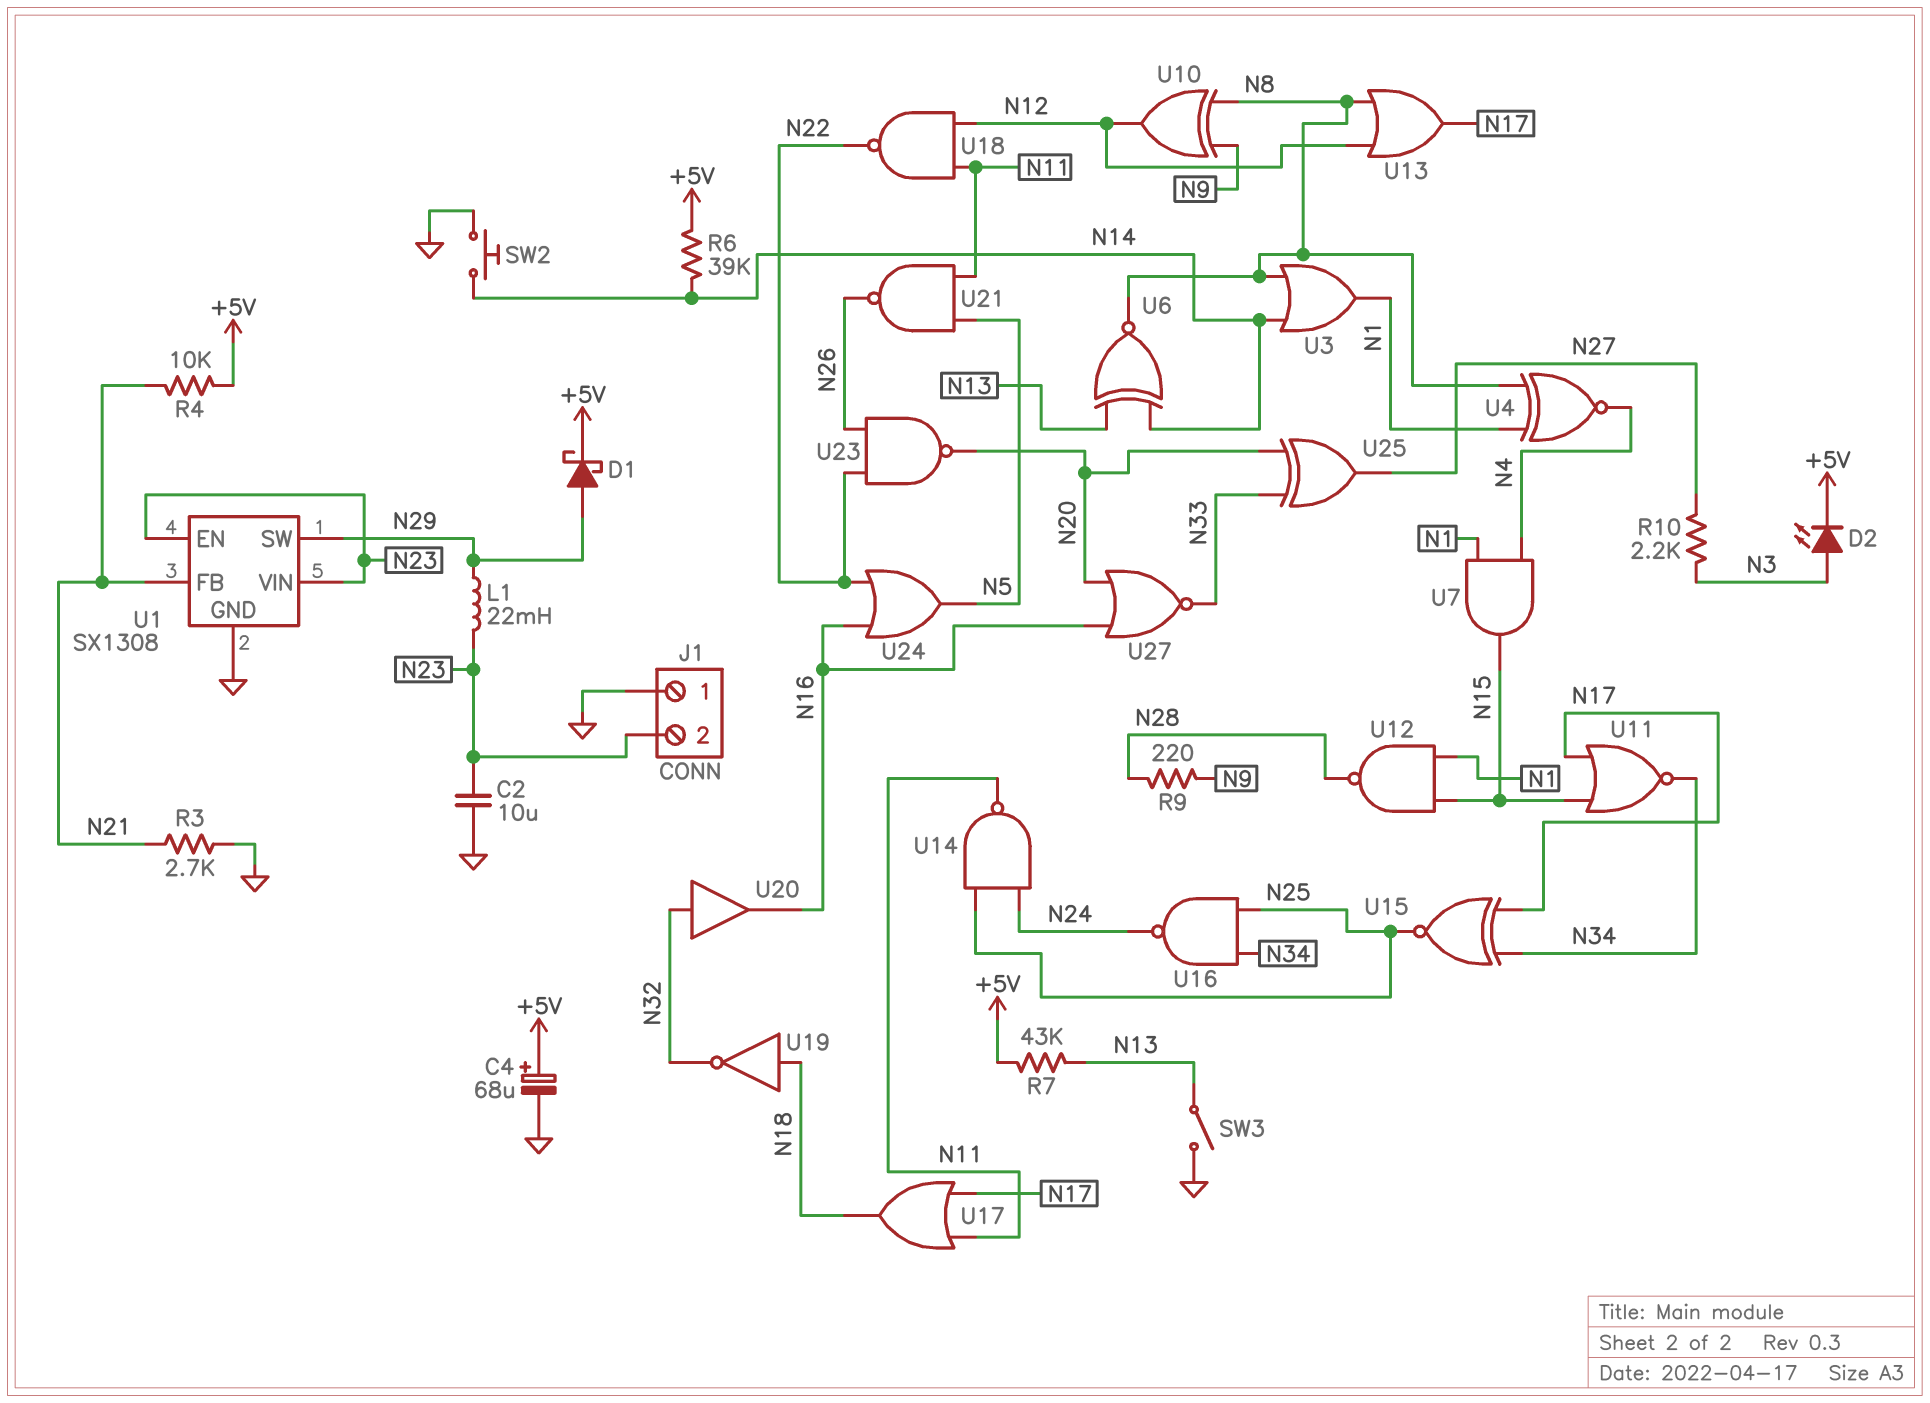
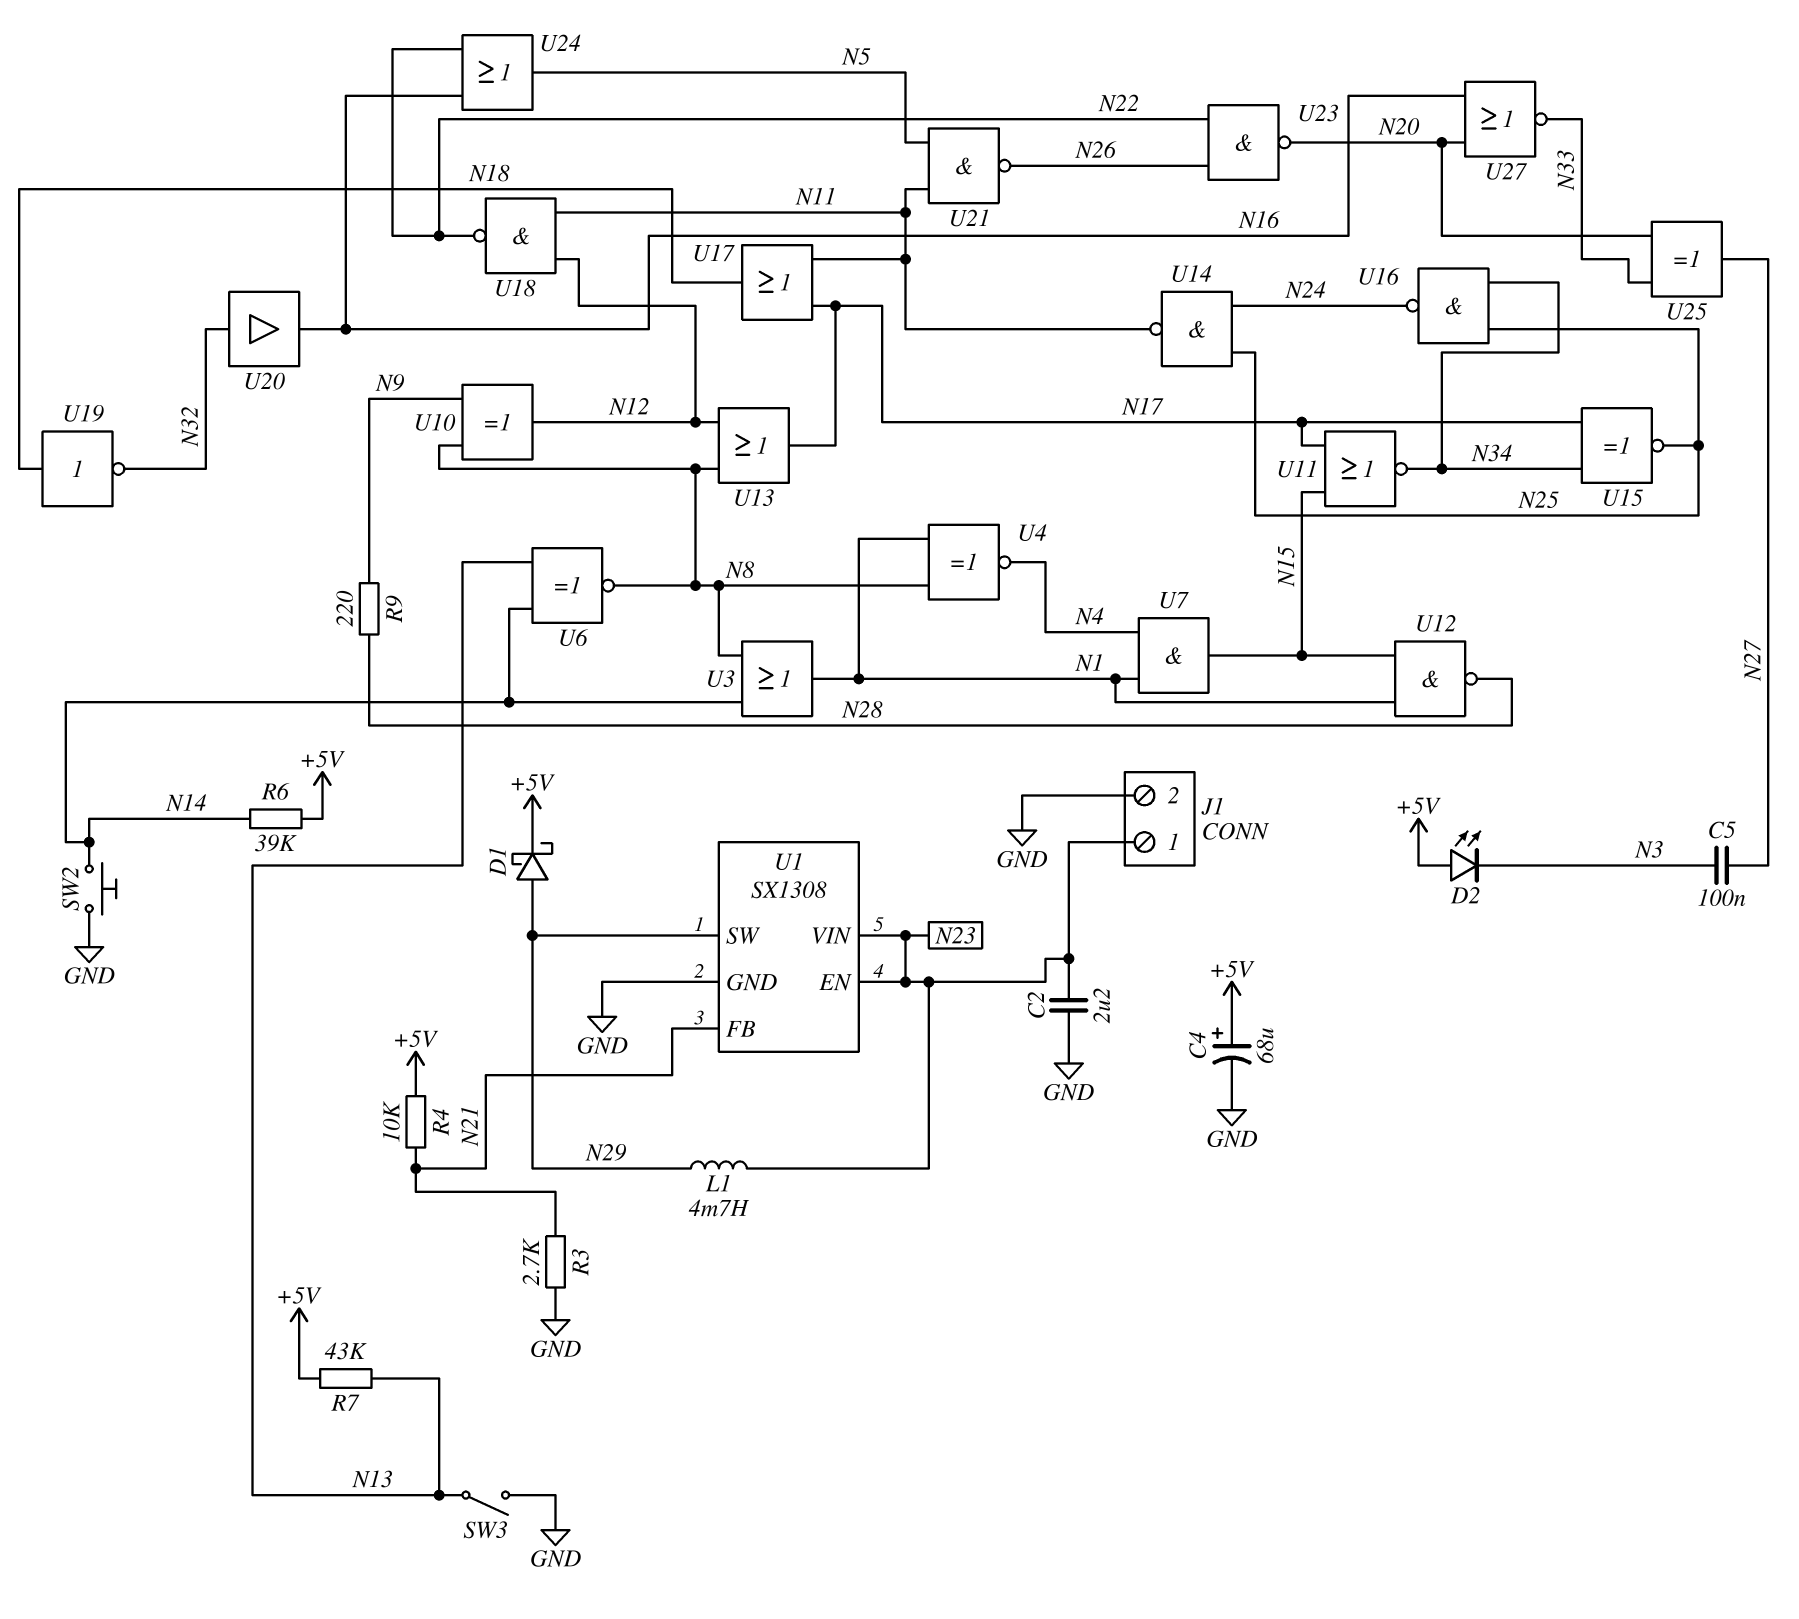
C2: 10uF (GND, N23) -> 2.2uF (GND, N23)
C5: none -> 100nF (N3, N27)
D2: LED (A N3, K +5V) -> LED (A +5V, K N3)
J1 pin 1: GND -> N23
J1 pin 2: N23 -> GND
L1: 22mH (N23, N29) -> 4.7mH (N23, N29)
R10: 2.2k (N3, N27) -> none

